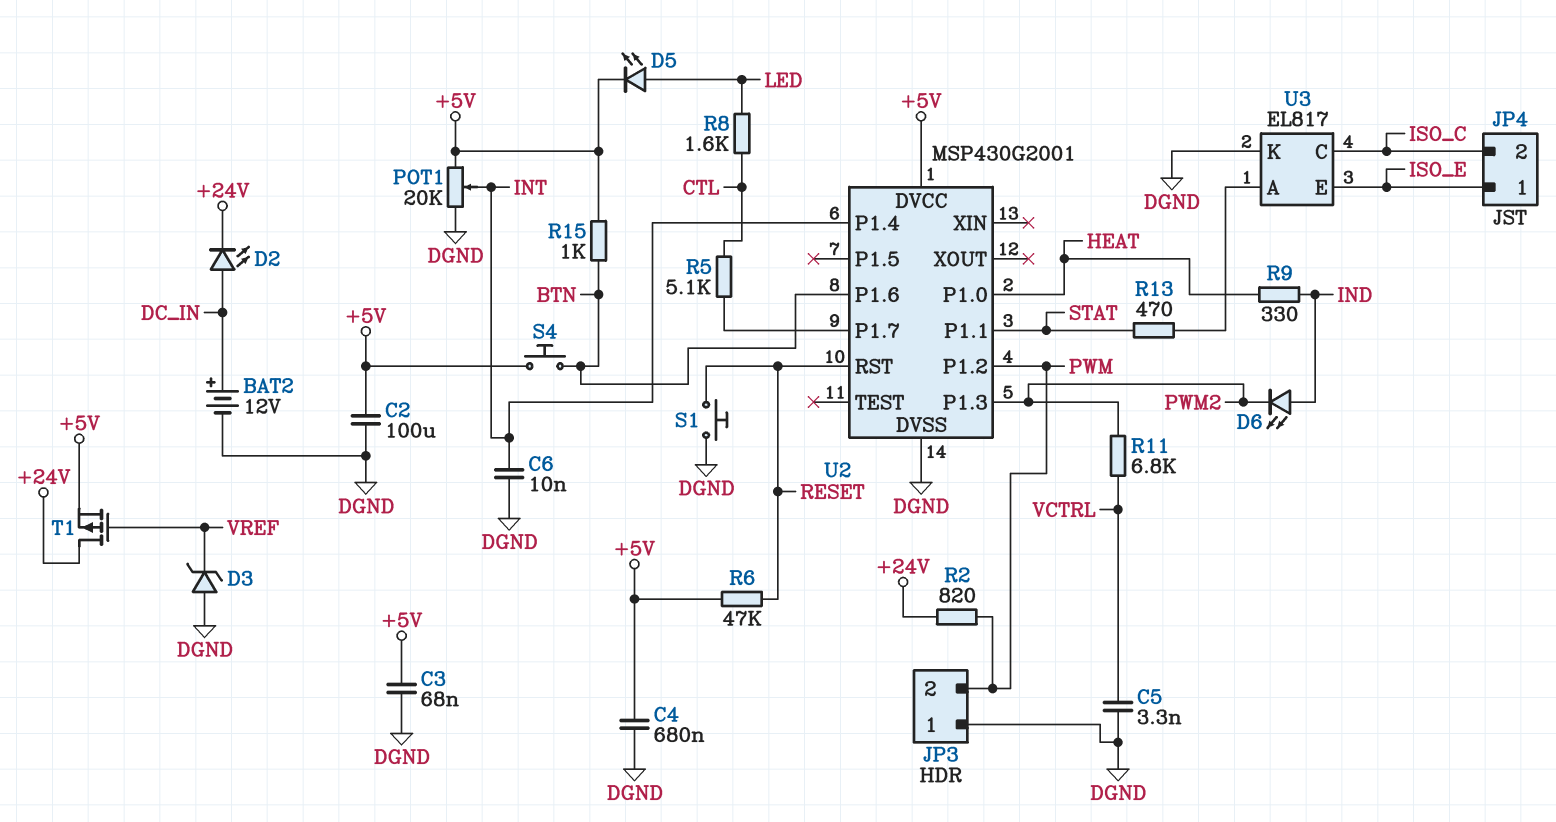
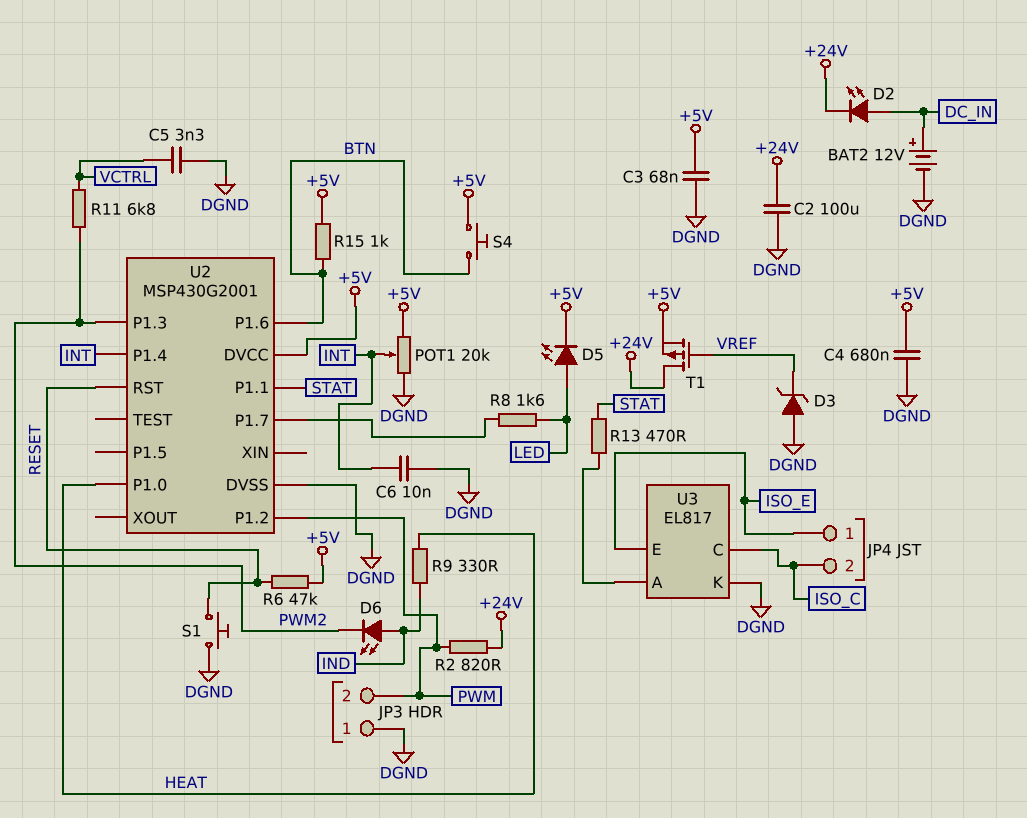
C2: 100uF (+5V, DGND) -> 100uF (+24V, DGND)
R5: 5.1k (CTL, U2/P1.7) -> none
R8: 1.6k (CTL, LED) -> 1.6k (LED, U2/P1.7)

